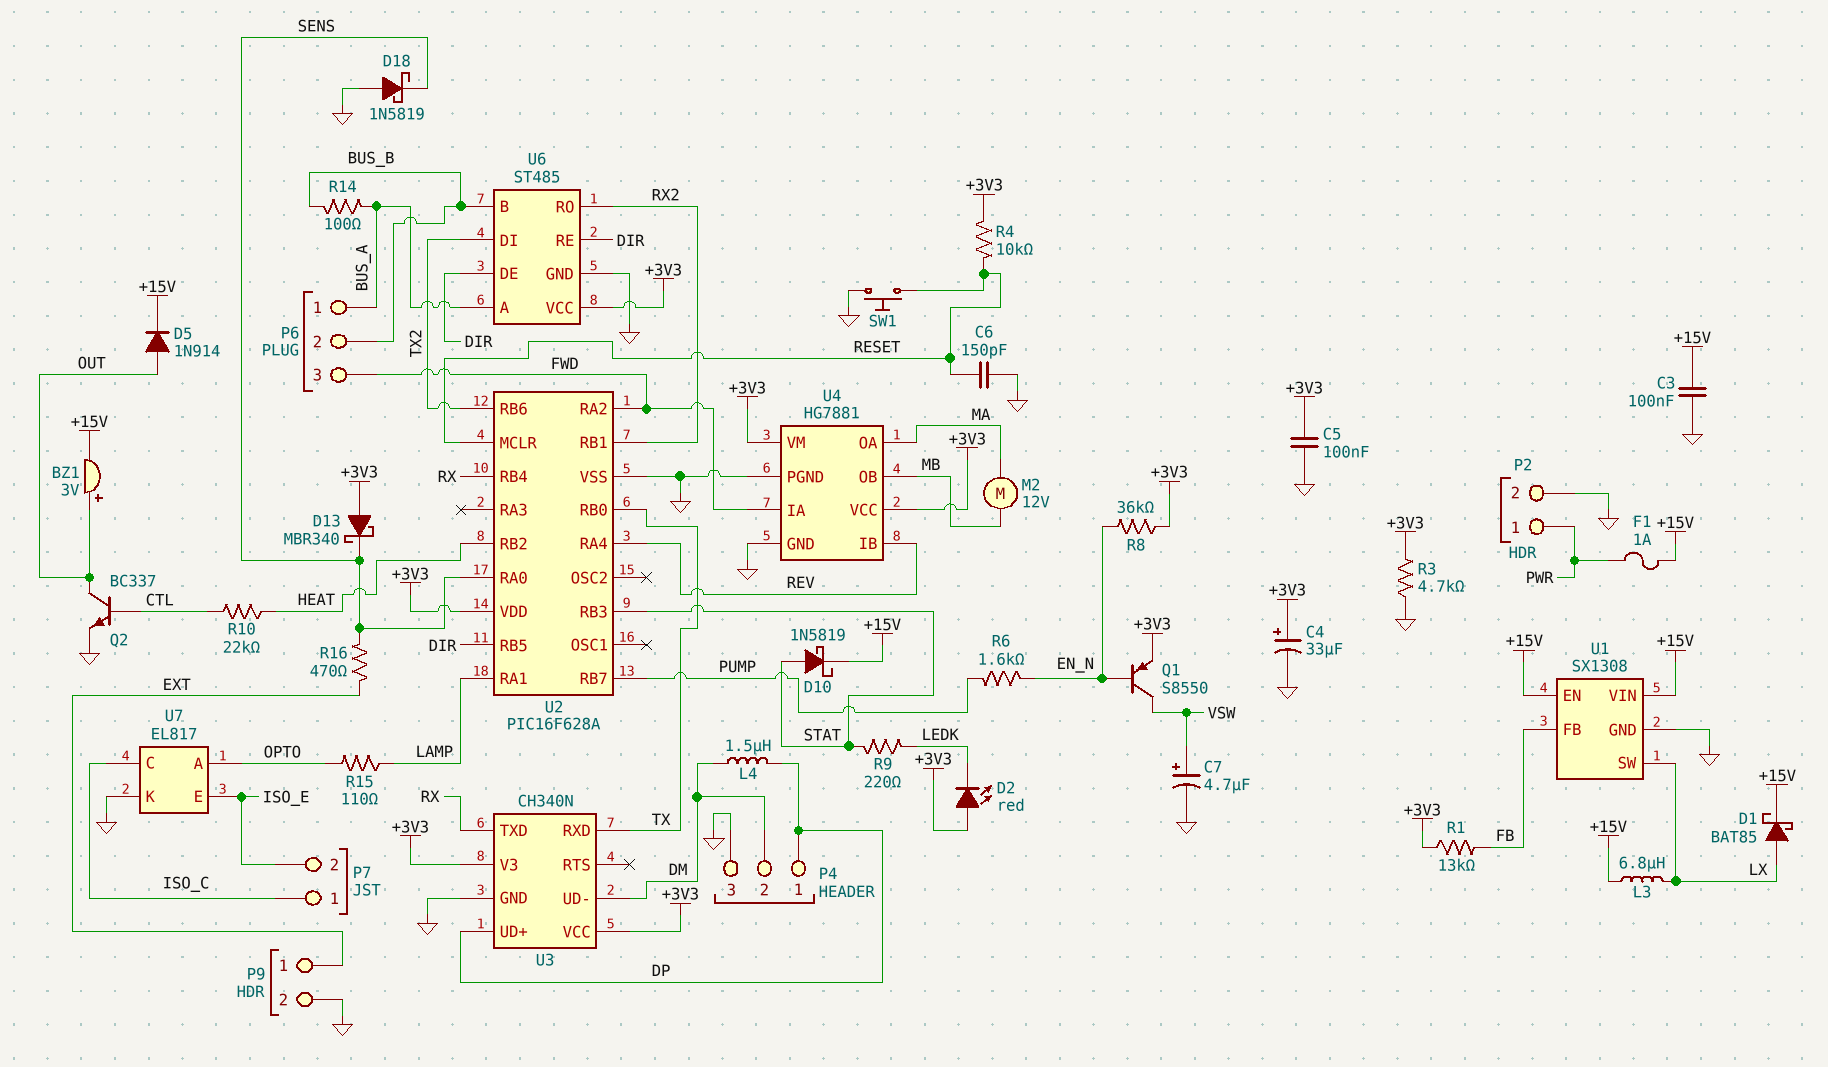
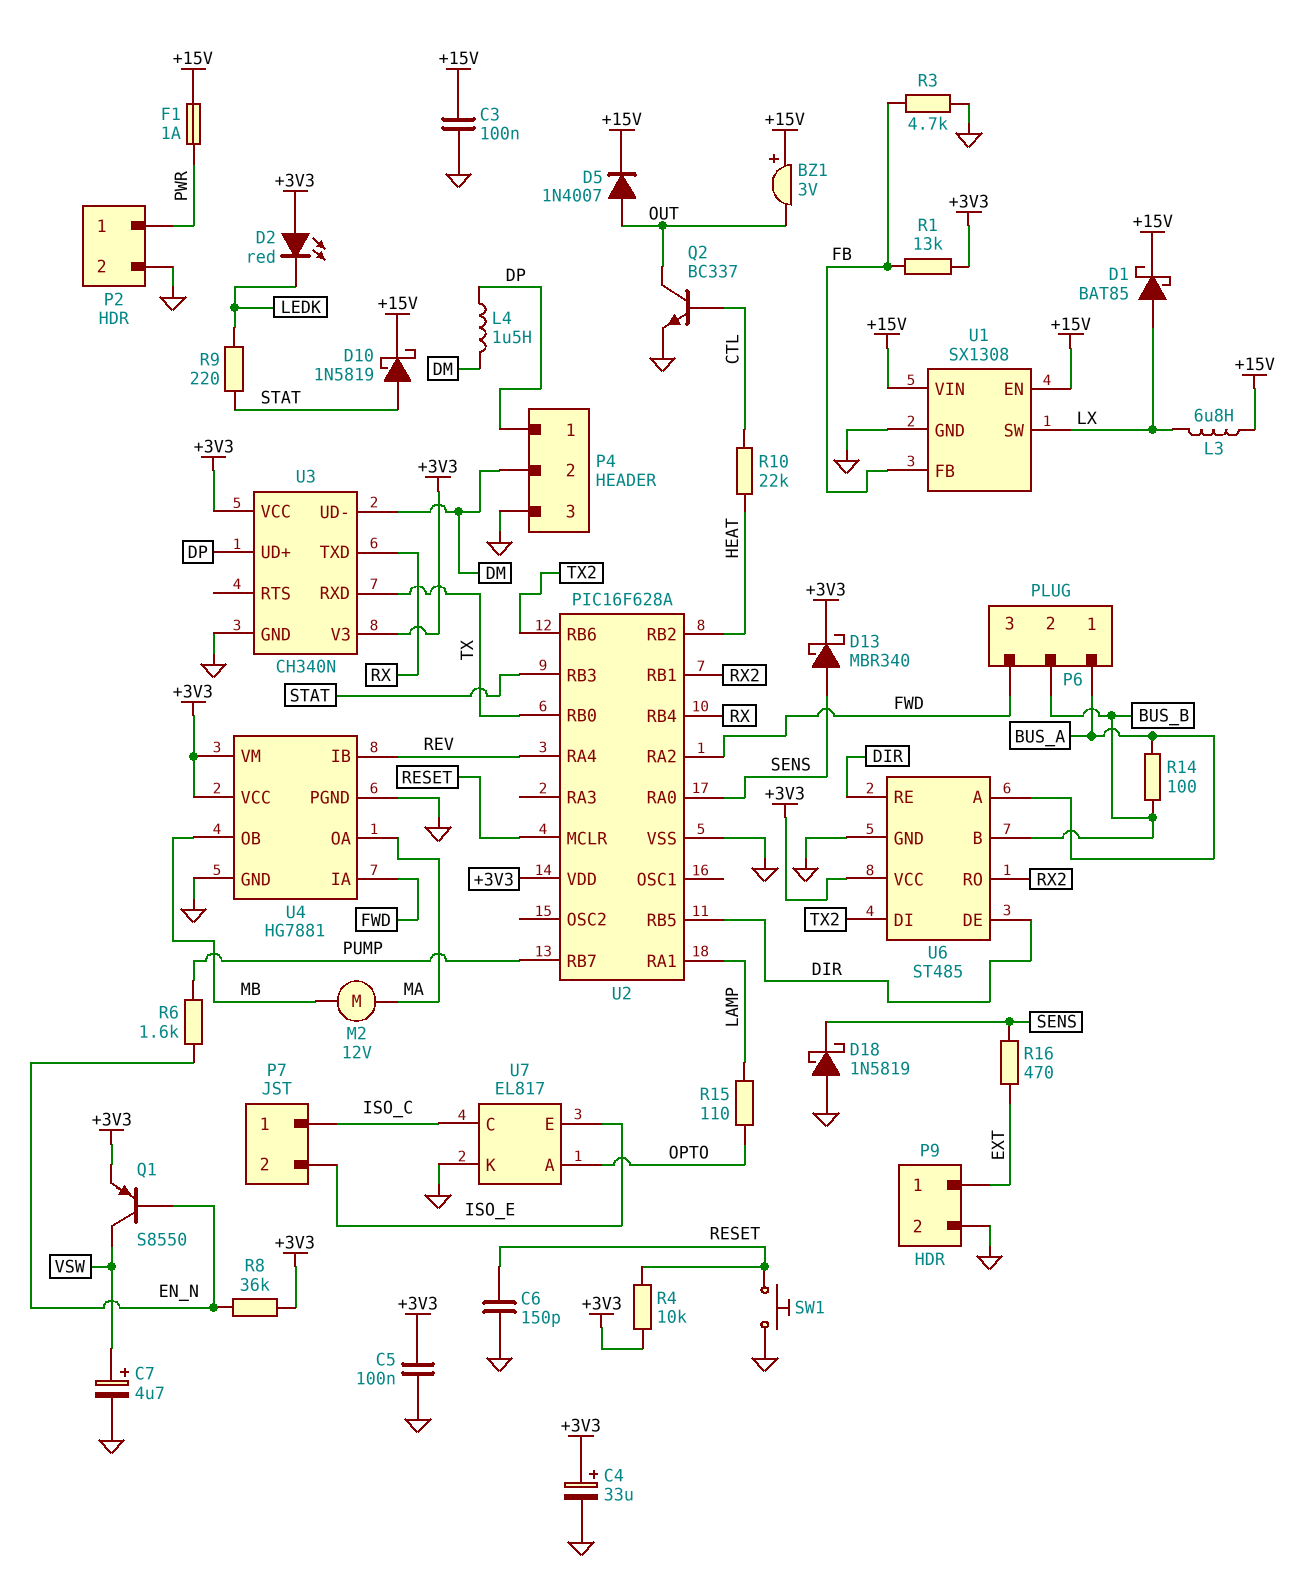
BZ1: buzzer 3V (plus OUT, minus +15V) -> buzzer 3V (plus +15V, minus OUT)
D5: diode 1N914 (A OUT, K +15V) -> diode 1N4007 (A OUT, K +15V)
D13: schottky MBR340 (A +3V3, K SENS) -> schottky MBR340 (A SENS, K +3V3)
R3: 4.7k (+3V3, GND) -> 4.7k (FB, GND)

